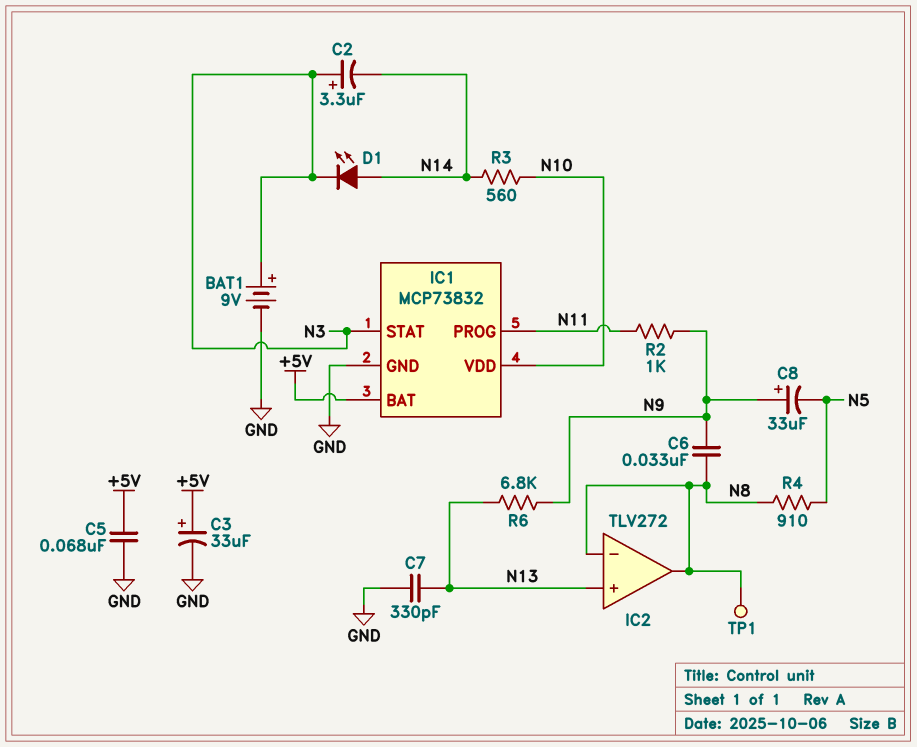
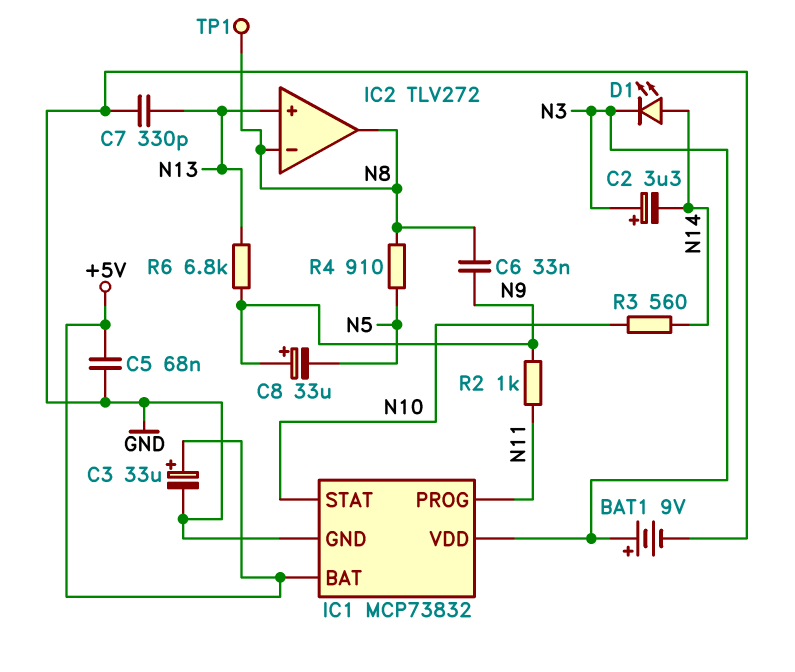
IC1 pin STAT: N3 -> N10
IC1 pin VDD: N10 -> N3

